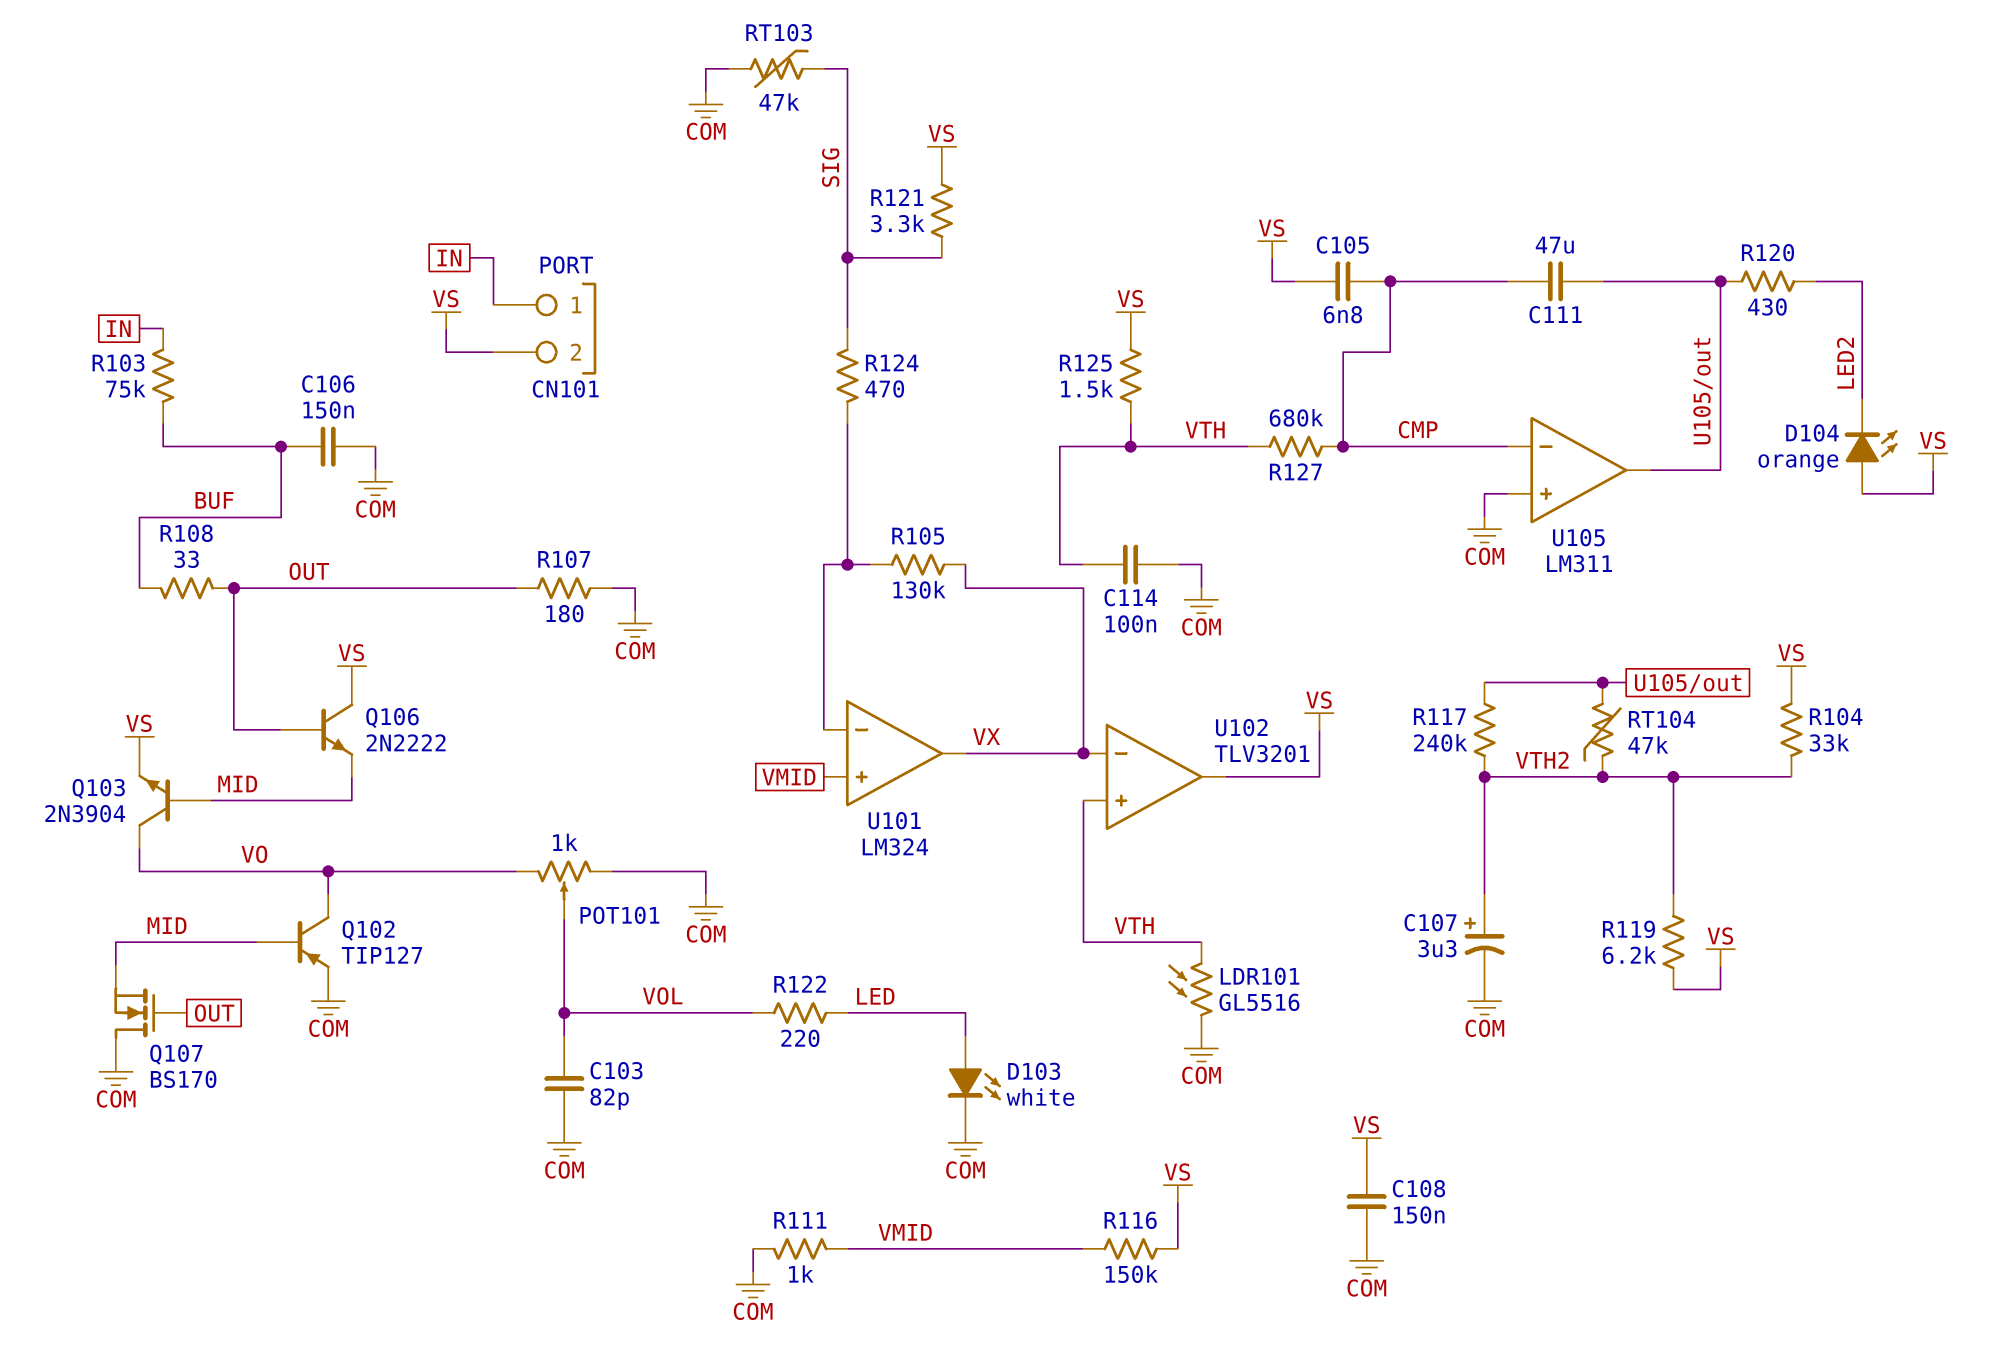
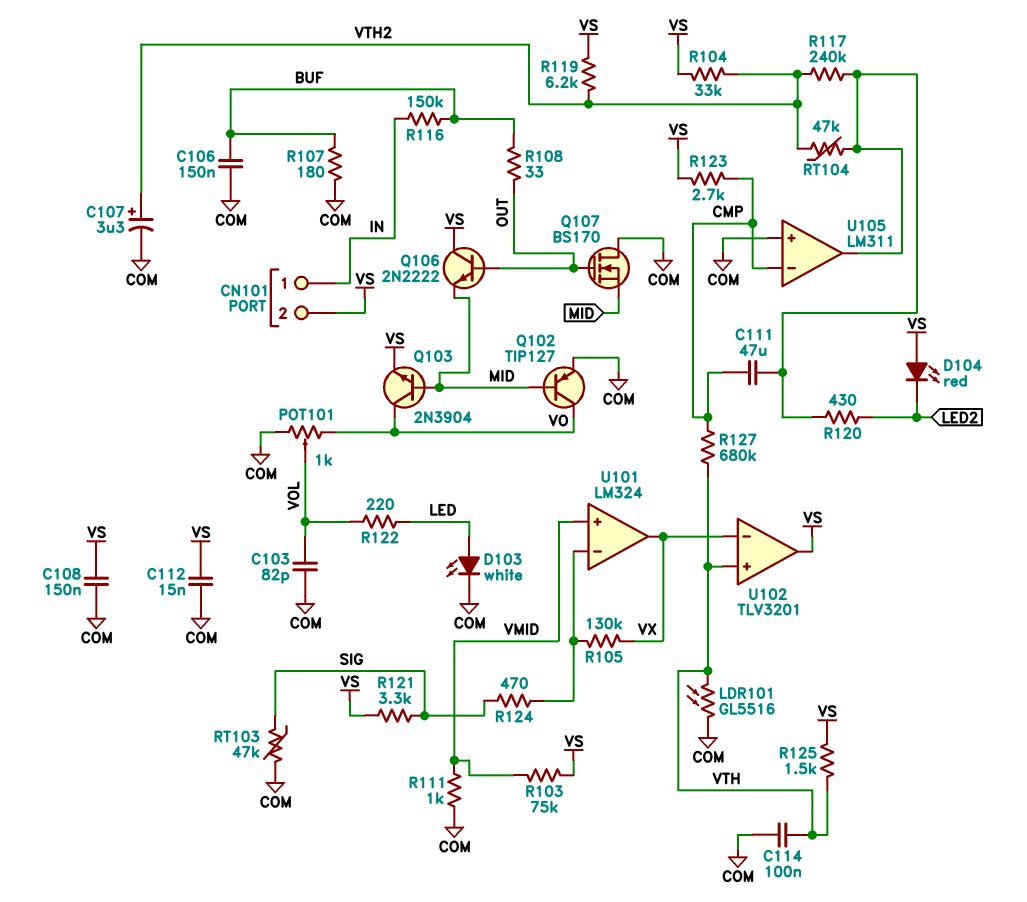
C105: 6.8nF (CMP, VS) -> none
C112: none -> 15nF (COM, VS)
D104: LED orange (A VS, K LED2) -> LED red (A VS, K LED2)
R103: 75k (BUF, IN) -> 75k (VMID, VS)
R107: 180 (COM, OUT) -> 180 (BUF, COM)
R116: 150k (VMID, VS) -> 150k (BUF, IN)
R123: none -> 2.7k (CMP, VS)

